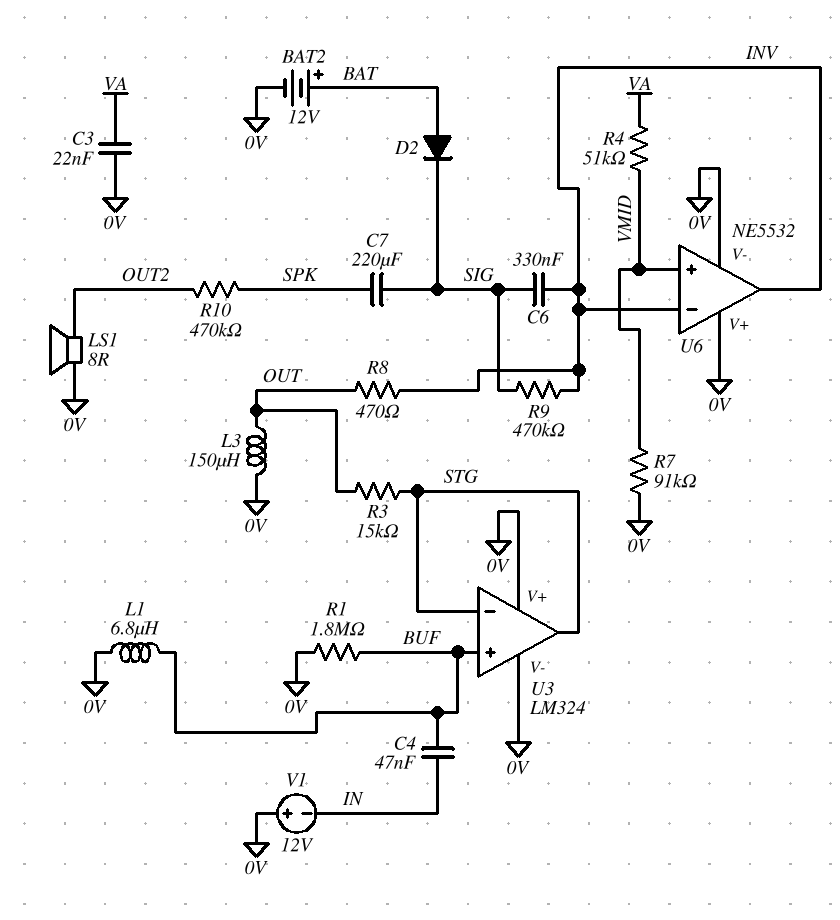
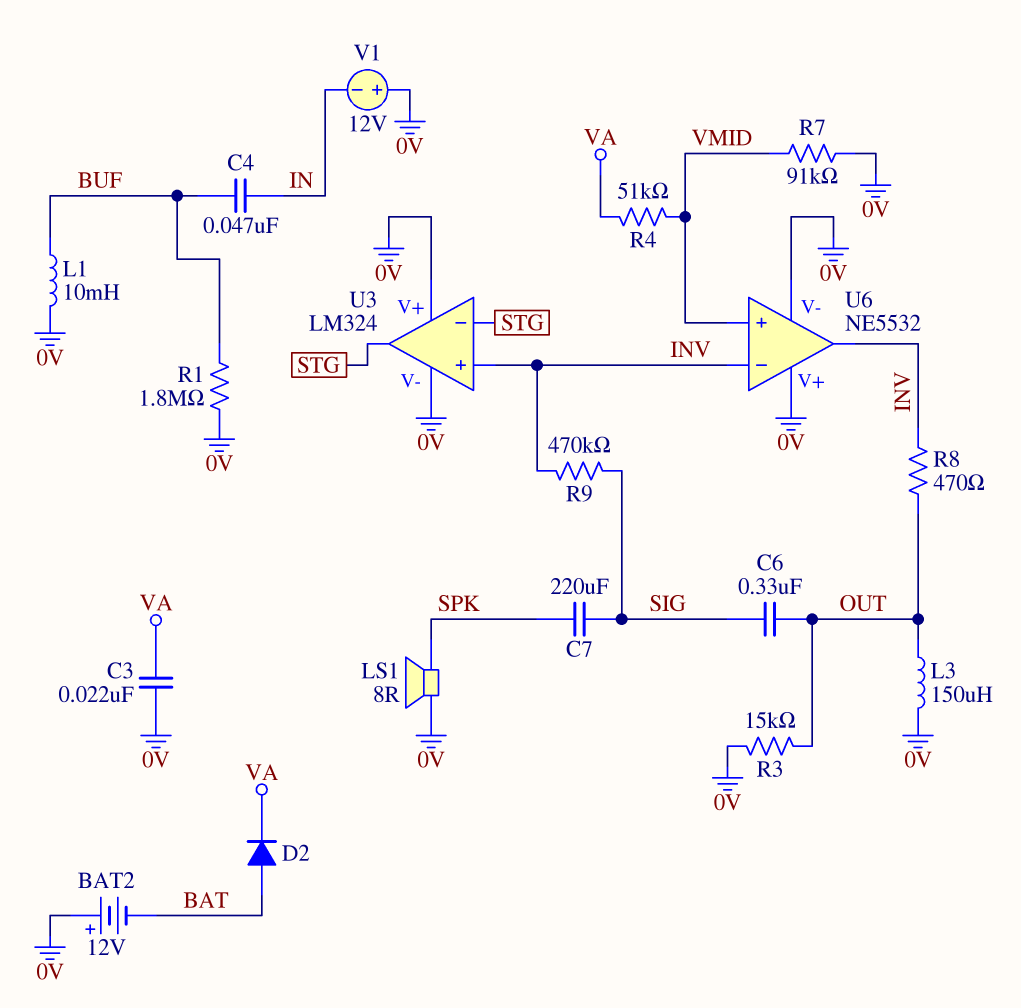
BAT2: 12V (plus BAT, minus 0V) -> 12V (plus 0V, minus BAT)
C6: 330nF (INV, SIG) -> 330nF (OUT, SIG)
D2: diode (A BAT, K SIG) -> diode (A BAT, K VA)
L1: 6.8uH (0V, BUF) -> 10mH (0V, BUF)
LS1: speaker 8R (0V, OUT2) -> speaker 8R (0V, SPK)
R3: 15k (OUT, STG) -> 15k (0V, OUT)
R10: 470k (OUT2, SPK) -> none
U3 pin in+: BUF -> INV

